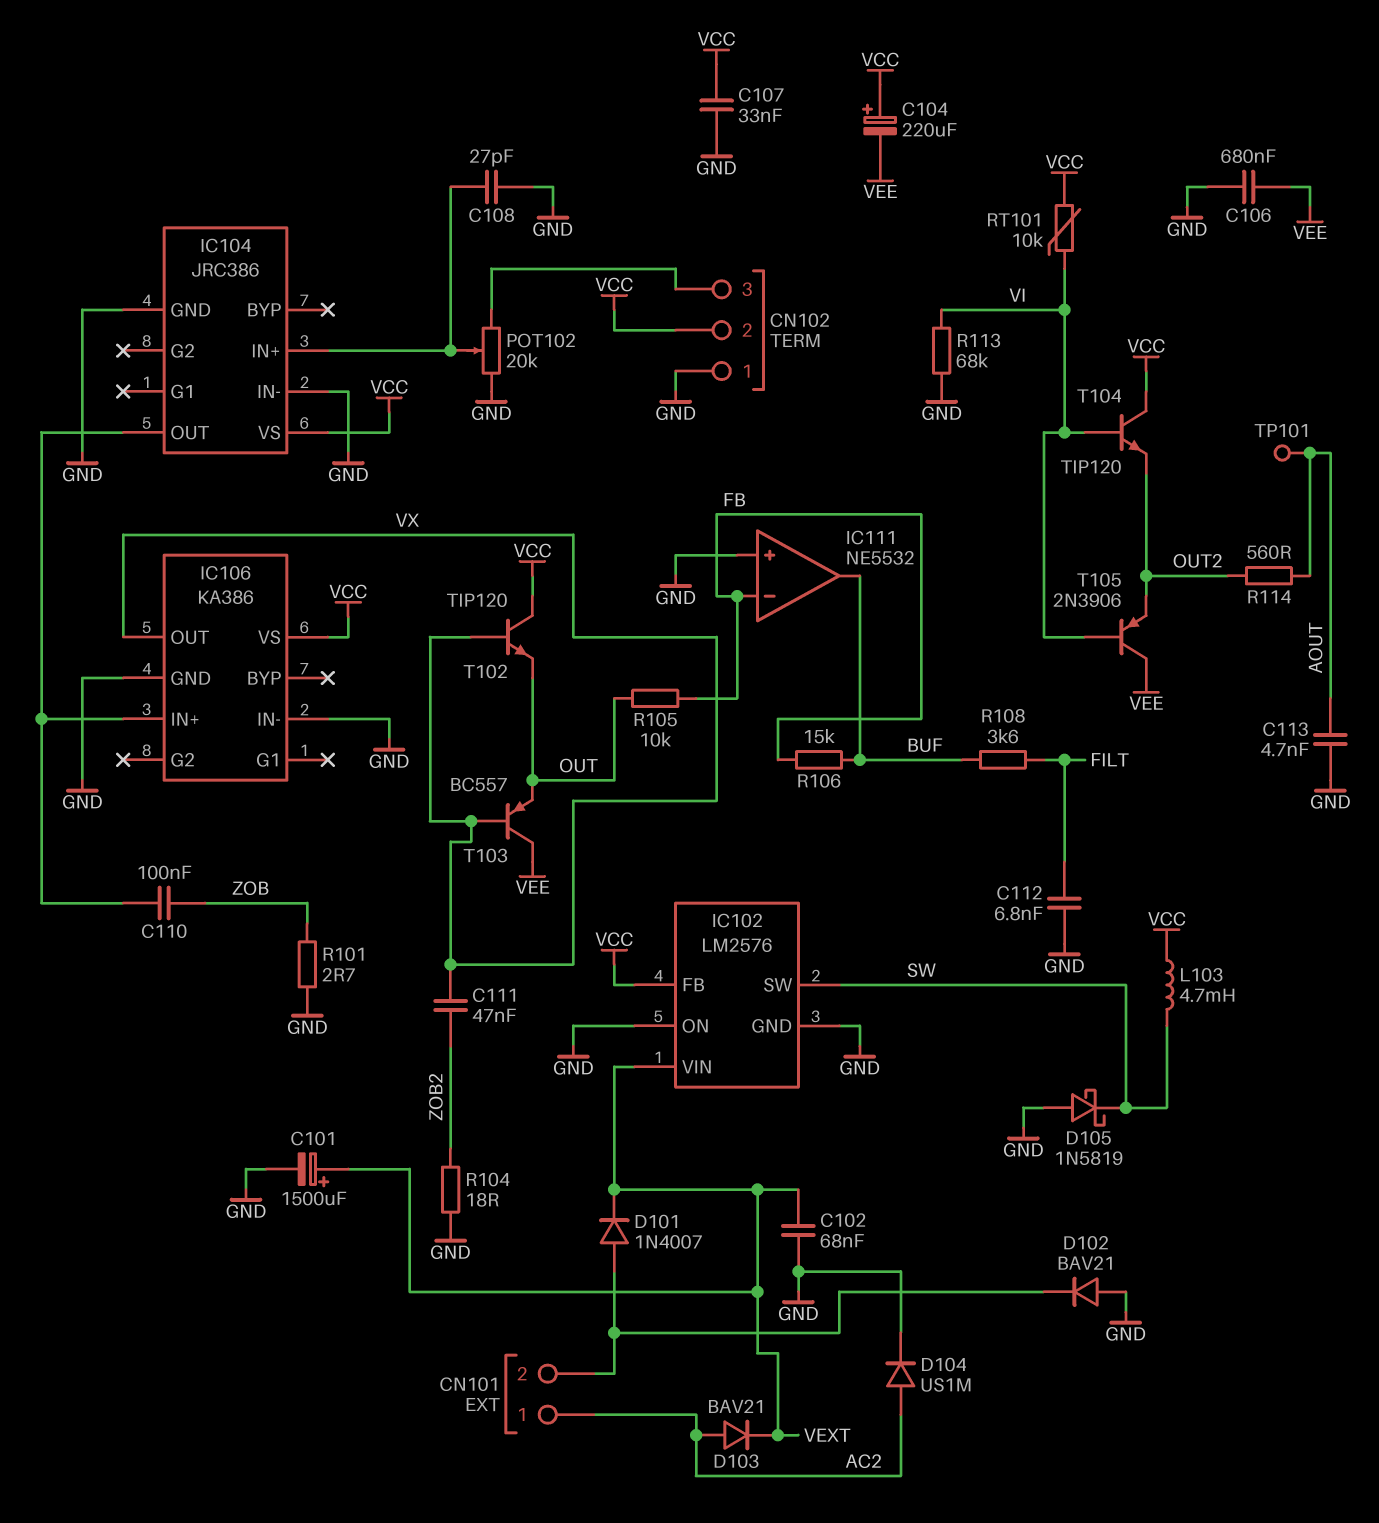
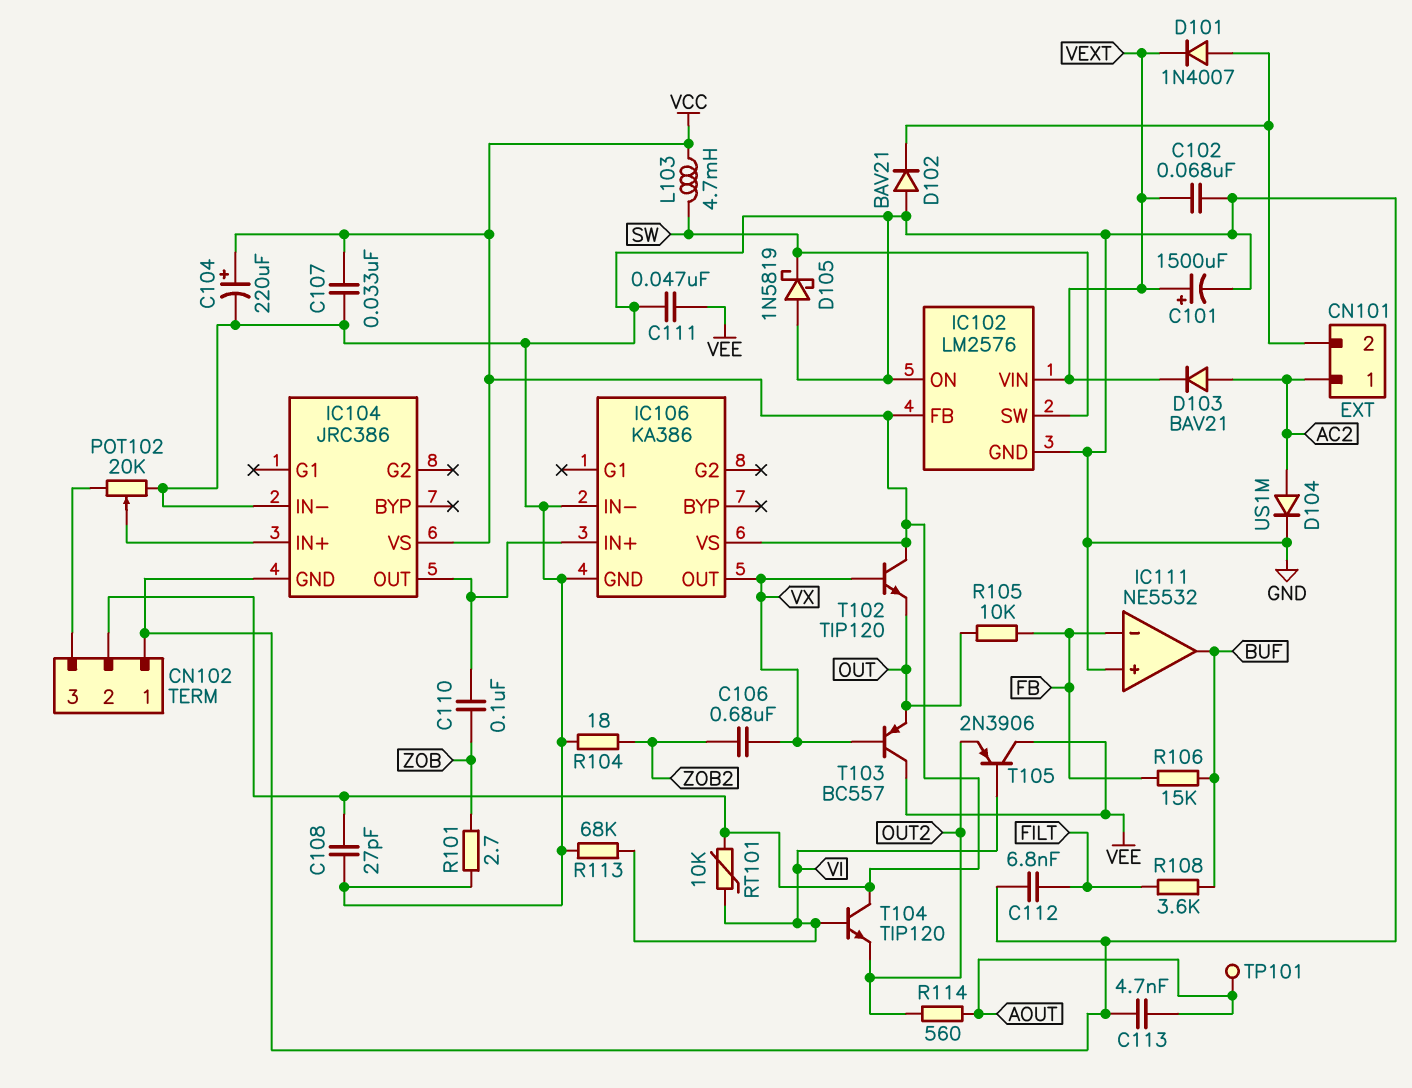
C104: 220uF (plus VCC, minus VEE) -> 220uF (plus VCC, minus GND)
C106: 680nF (GND, VEE) -> 680nF (VX, ZOB2)
C108: 27pF (GND, IC104/IN+) -> 27pF (GND, VCC)
C111: 47nF (VX, ZOB2) -> 47nF (GND, VEE)

